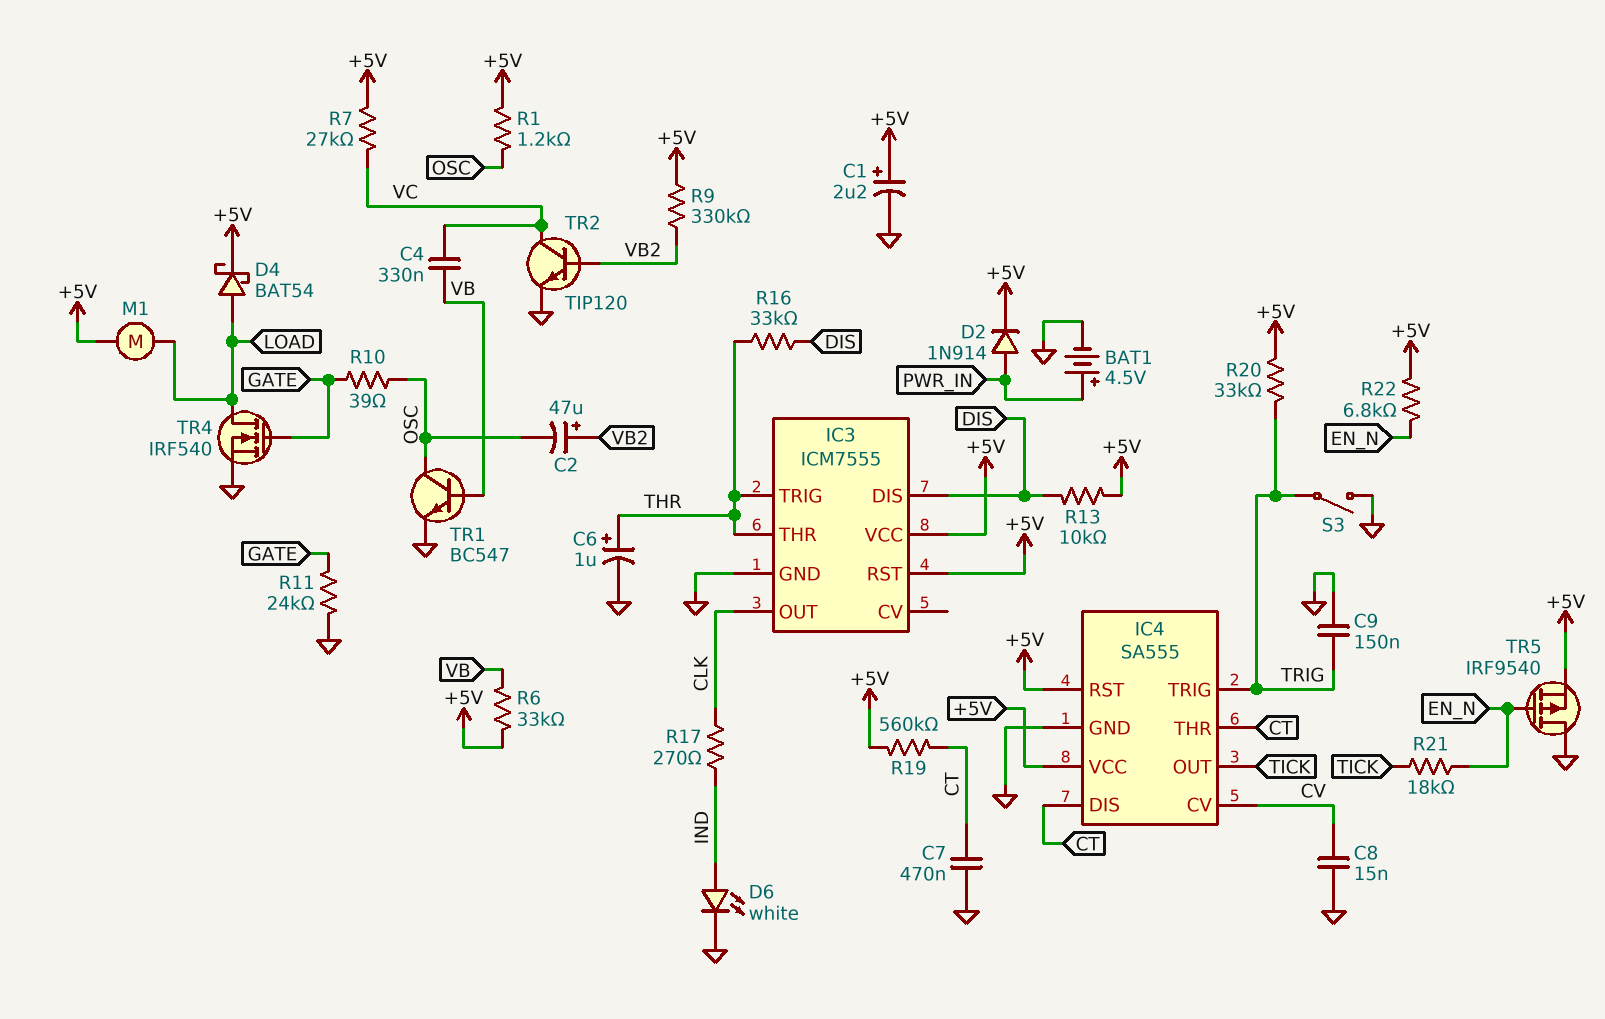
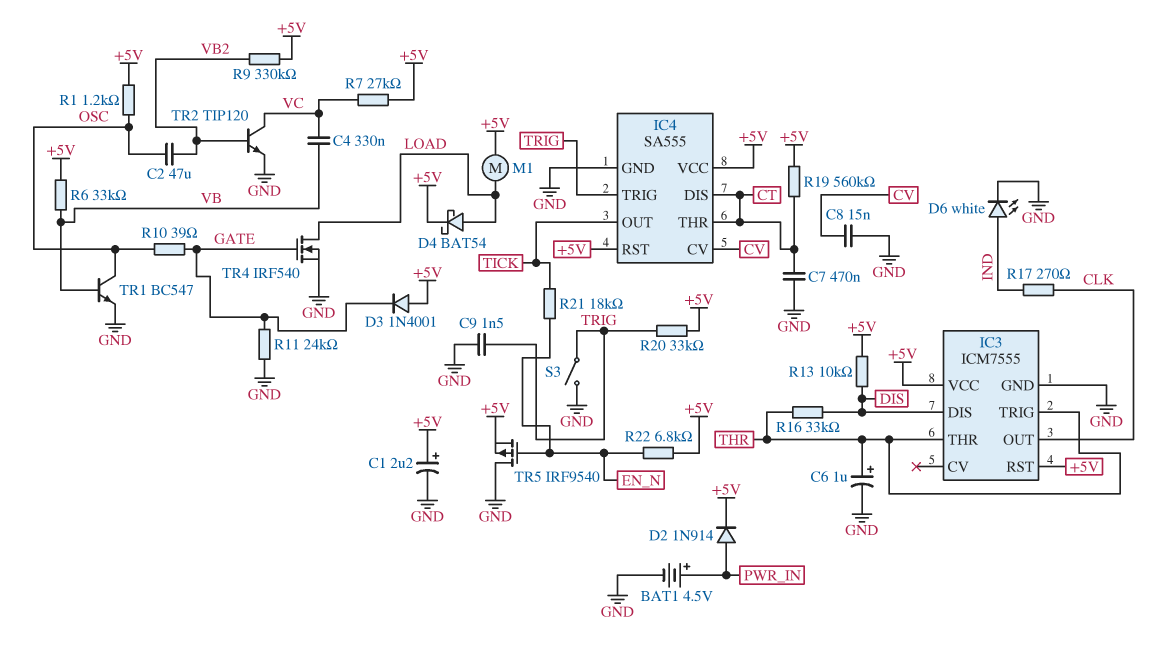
C2: 47uF (plus VB2, minus OSC) -> 47uF (OSC, VB2)
C9: 150nF (GND, TRIG) -> 1.5nF (GND, TRIG)
D3: none -> diode 1N4001 (A +5V, K GATE)

